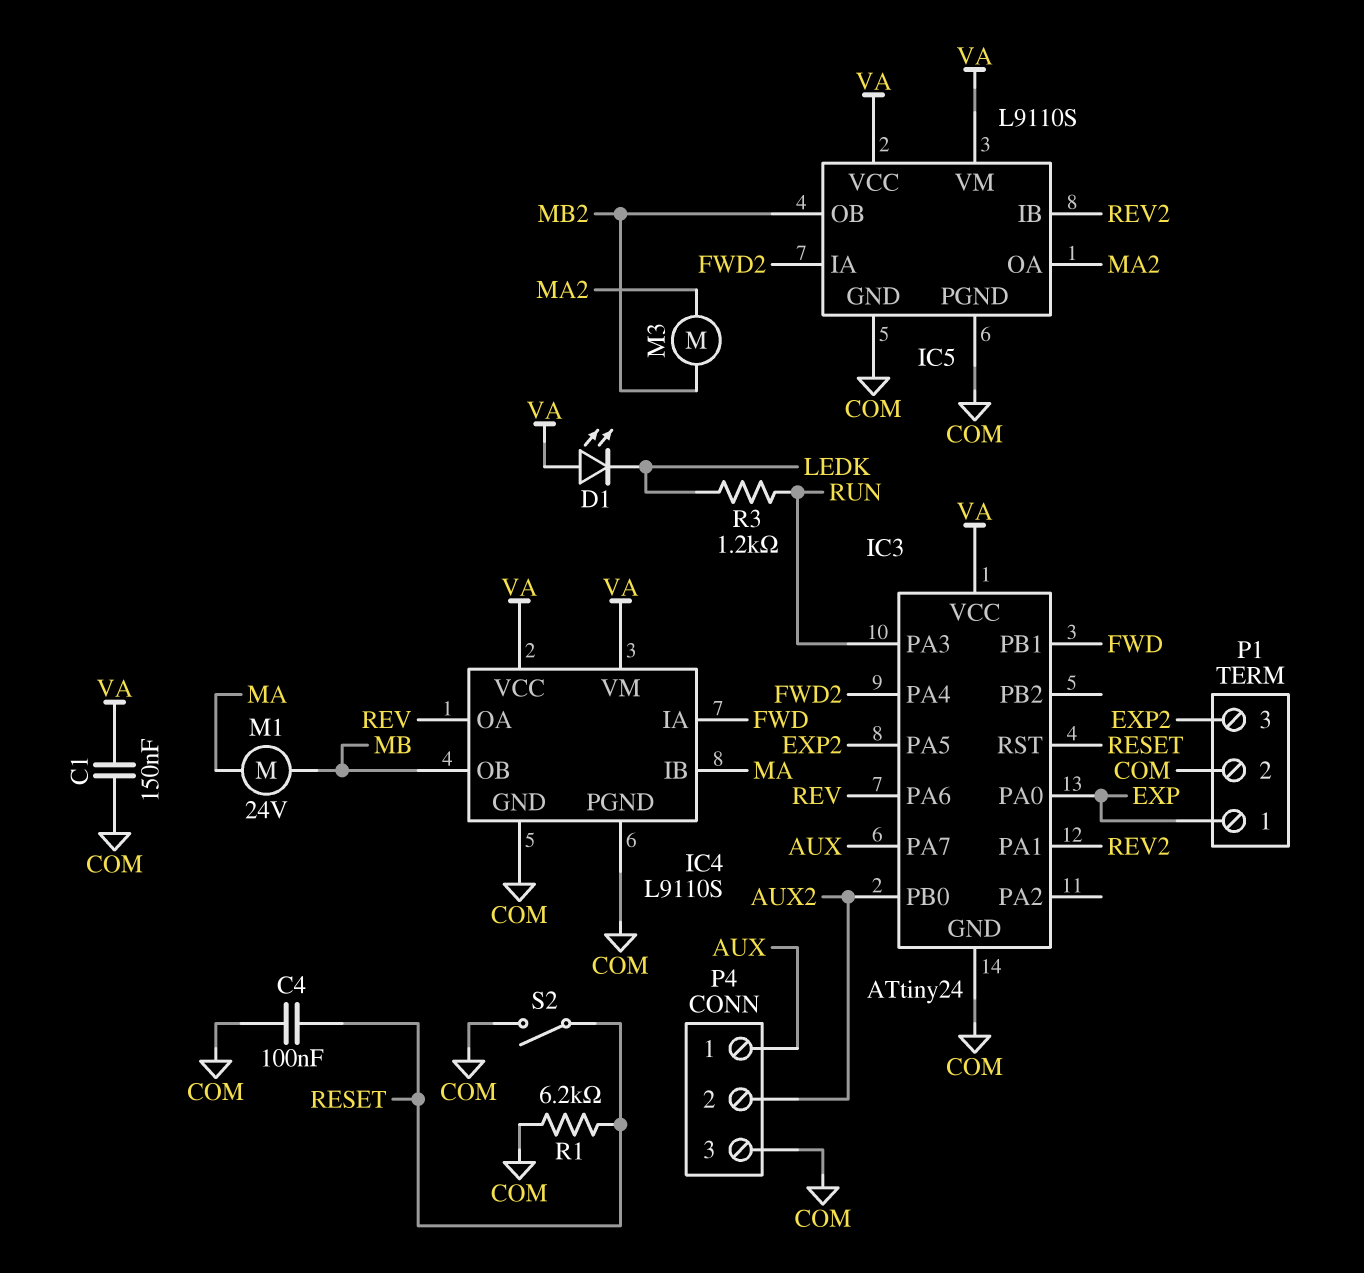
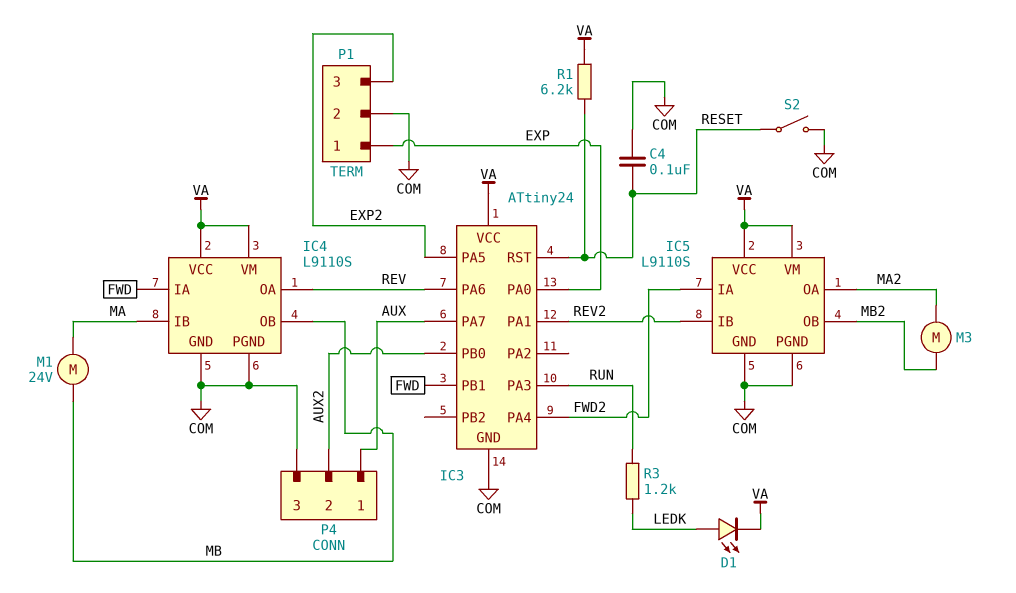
C1: 150nF (COM, VA) -> none
D1: LED (A VA, K LEDK) -> LED (A LEDK, K VA)
R1: 6.2k (COM, RESET) -> 6.2k (RESET, VA)

